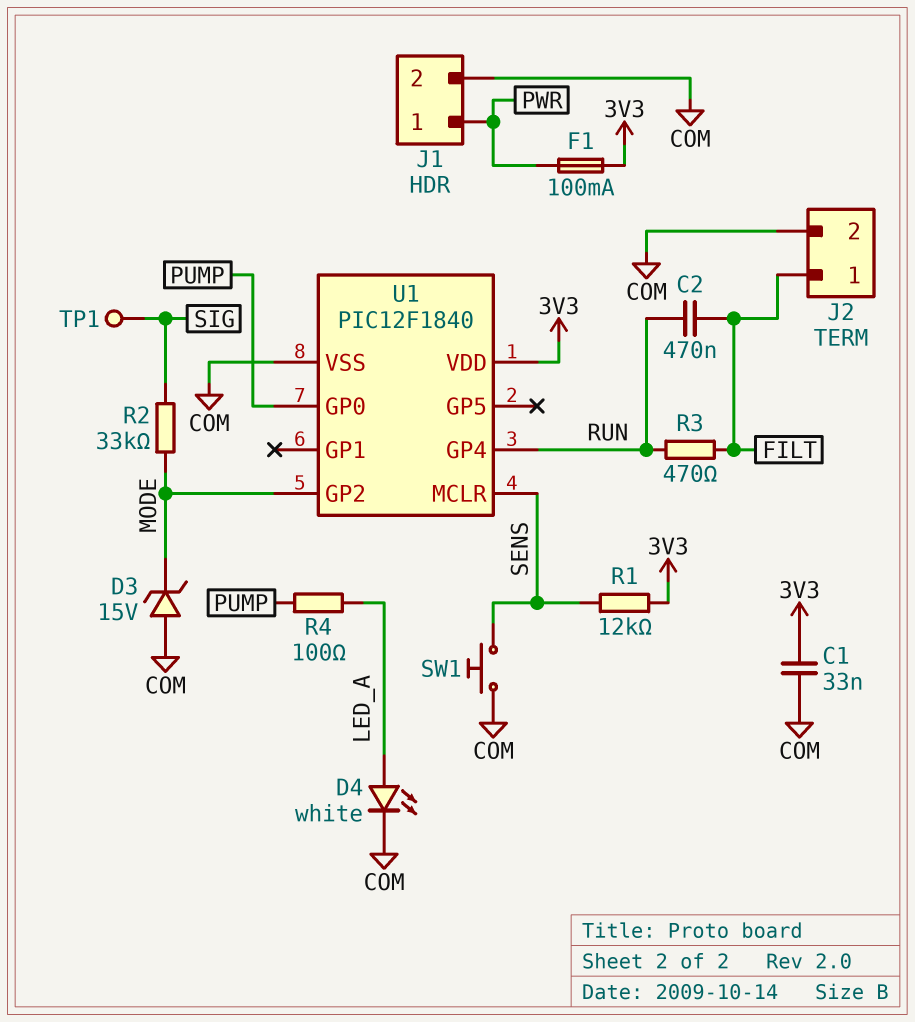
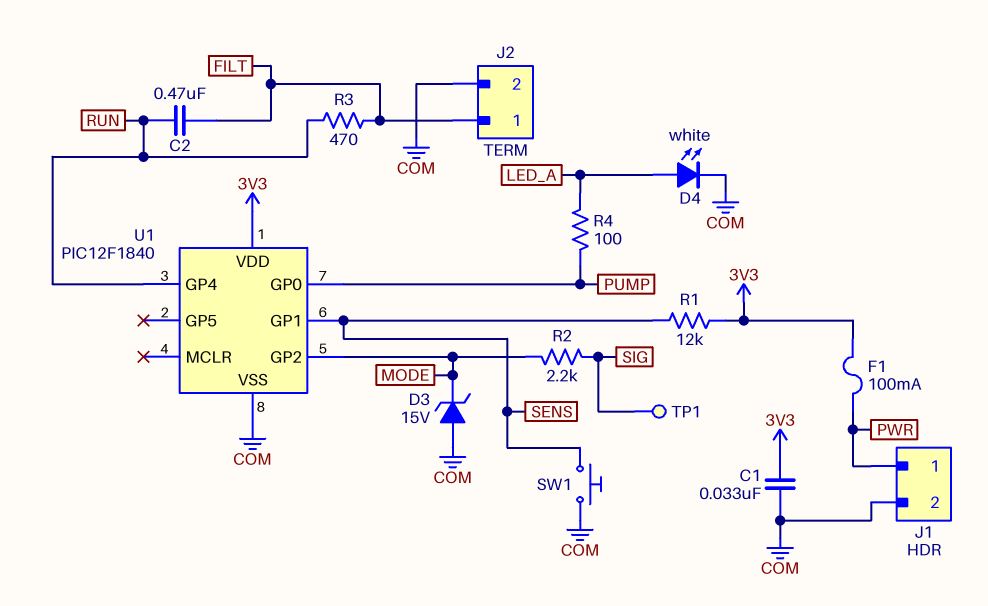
R2: 33k (MODE, SIG) -> 2.2k (MODE, SIG)
U1 pin GP1: none -> SENS
U1 pin MCLR: SENS -> none

